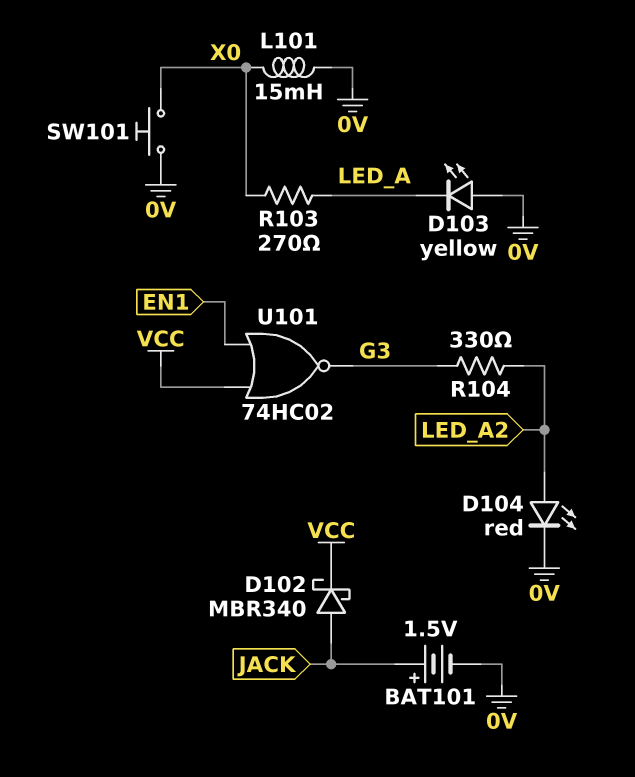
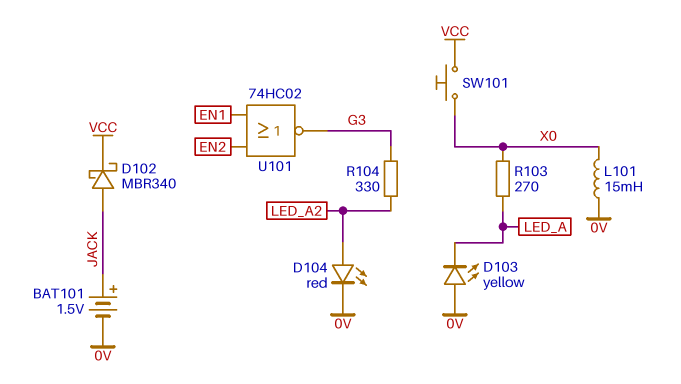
SW101: button (0V, X0) -> button (VCC, X0)
U101: NOR 74HC02 (in EN1, in VCC, out G3) -> NOR 74HC02 (in EN1, in EN2, out G3)

